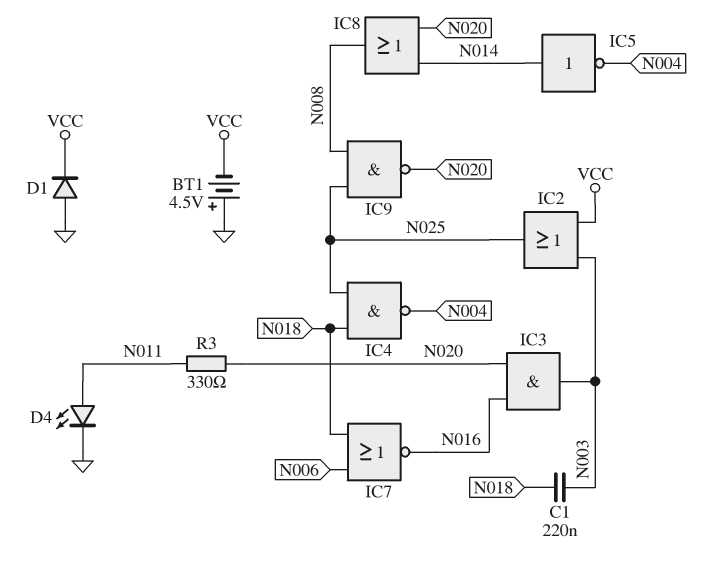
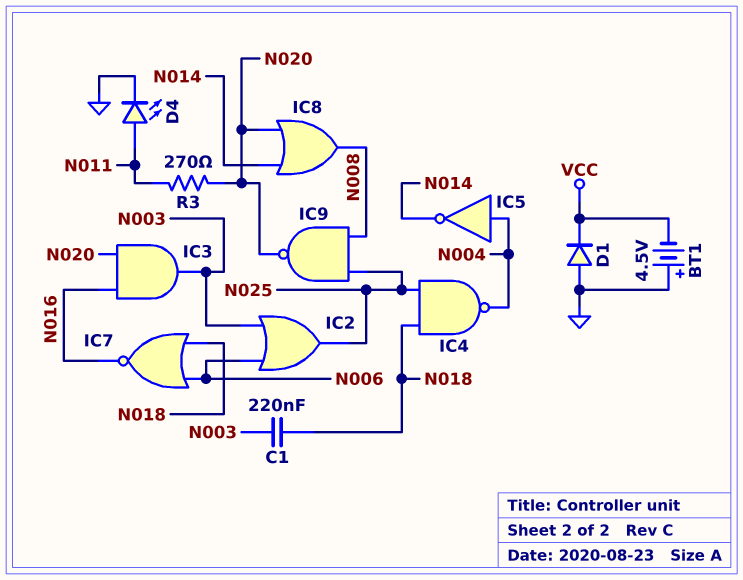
IC2: OR (in N003, in VCC, out N025) -> OR (in N003, in N006, out N025)
IC5: NOT (in N014, out N004) -> NOT (in N004, out N014)
R3: 330 (N011, N020) -> 270 (N011, N020)

